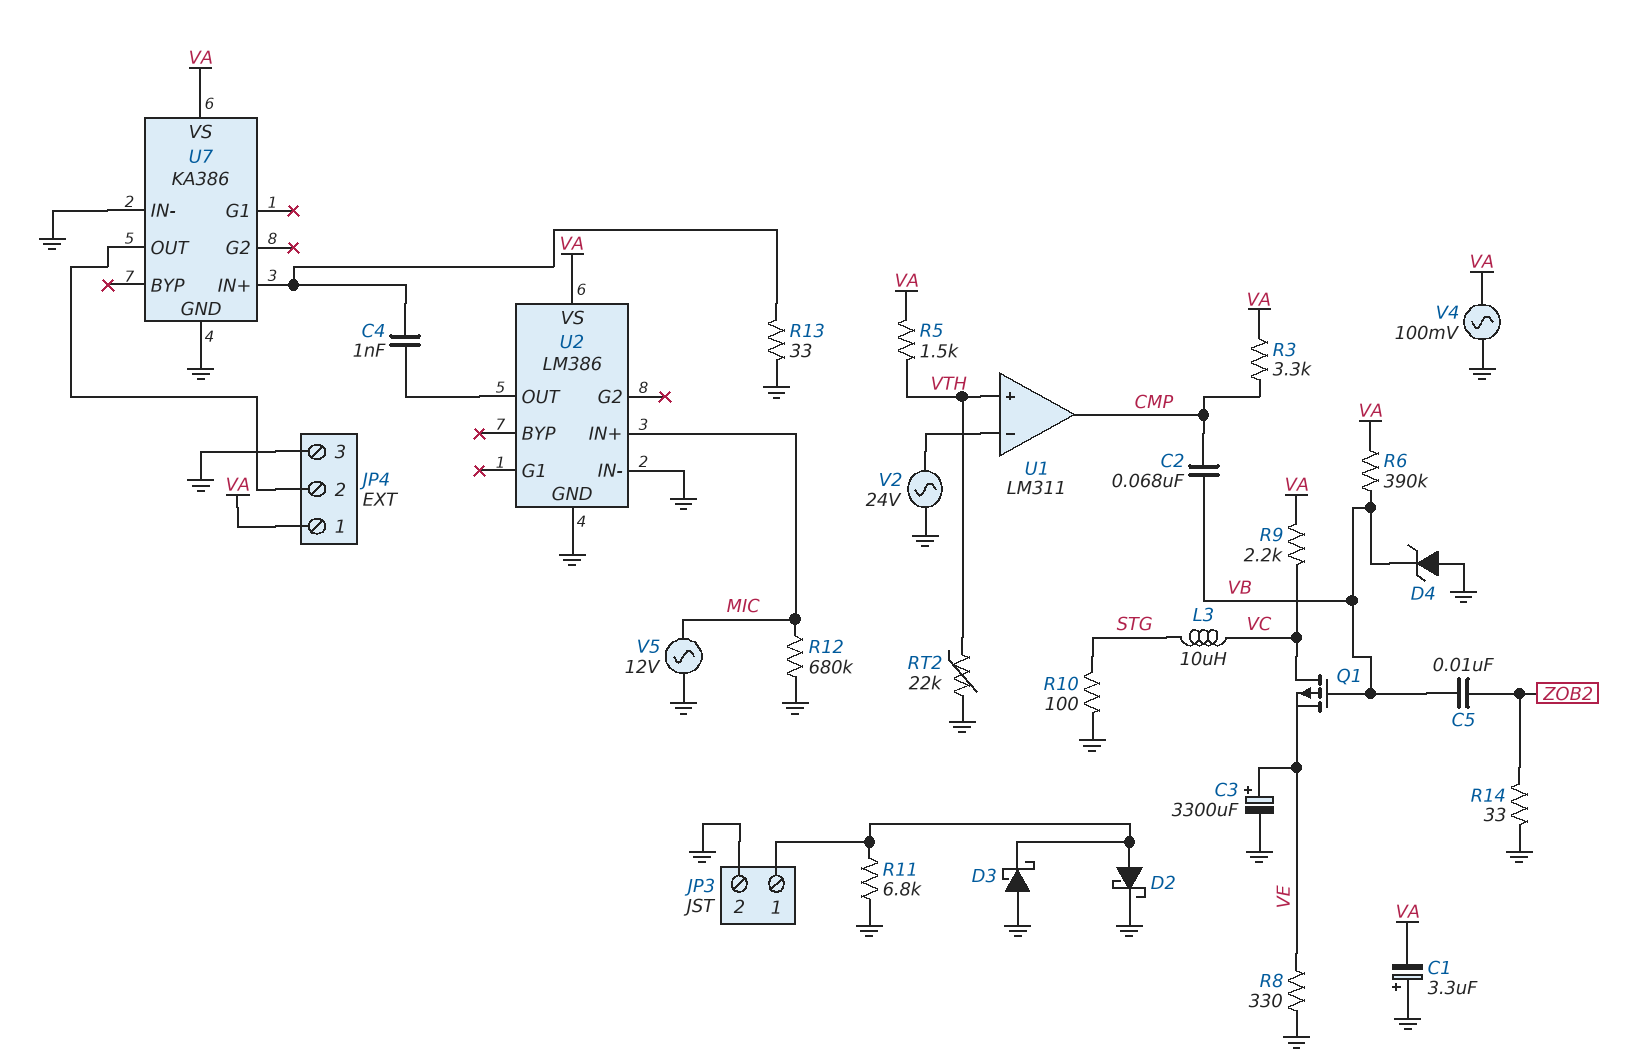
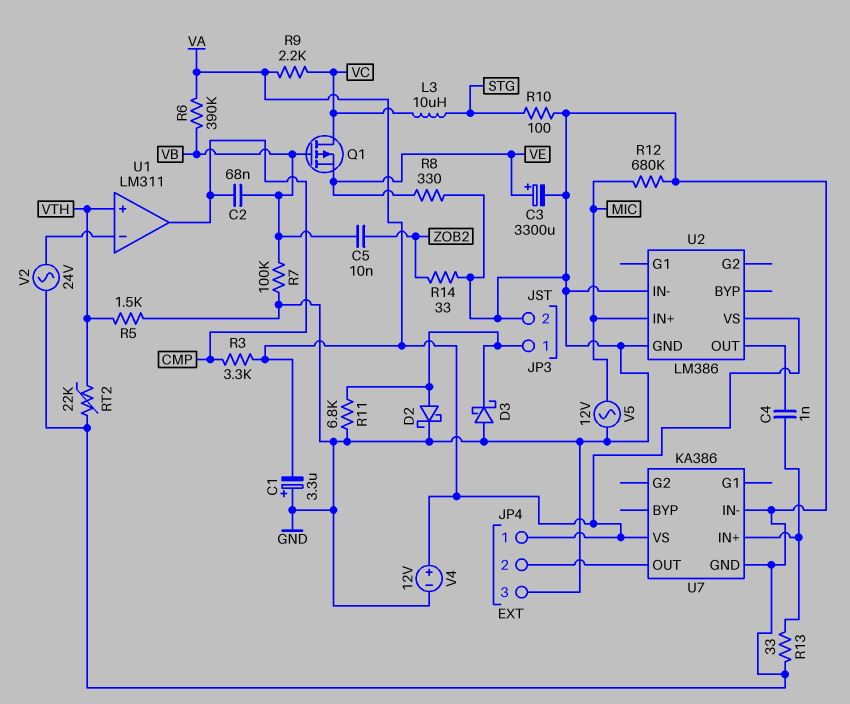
D4: zener (A GND, K VB) -> none
R5: 1.5k (VA, VTH) -> 1.5k (GND, VTH)
R7: none -> 100k (GND, VB)
V4: AC 100mV (GND, VA) -> 12V (plus VA, minus GND)

